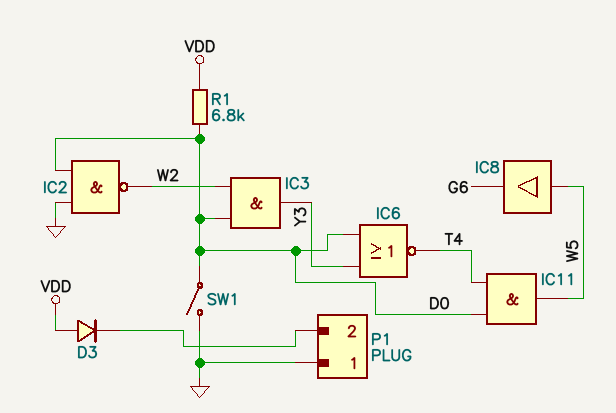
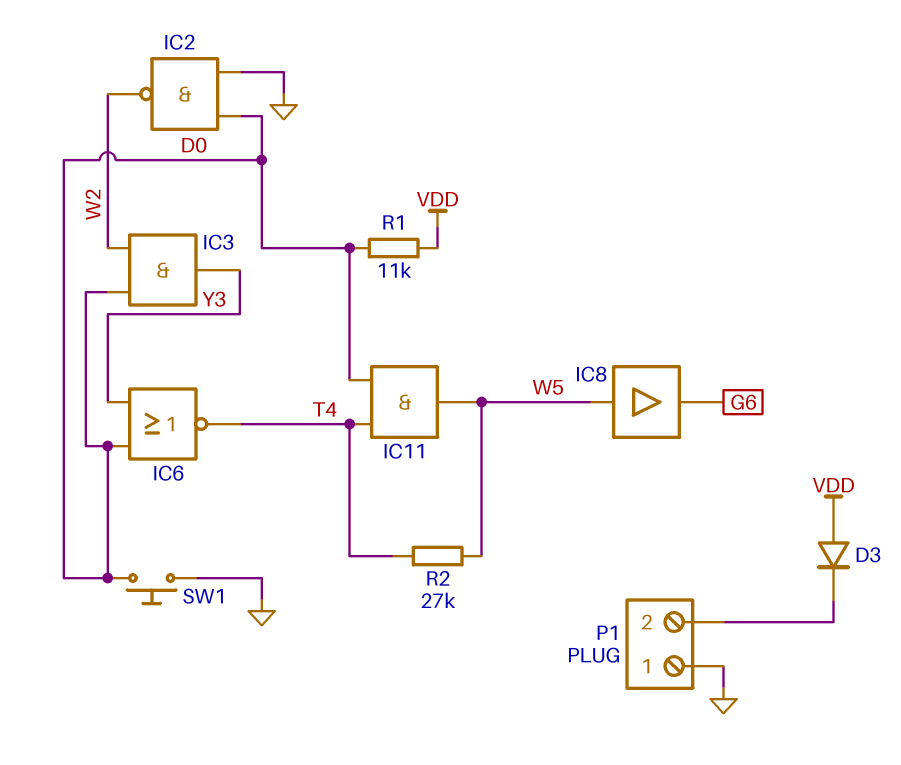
R1: 6.8k (D0, VDD) -> 11k (D0, VDD)
R2: none -> 27k (T4, W5)
SW1: switch (D0, GND) -> button (D0, GND)

